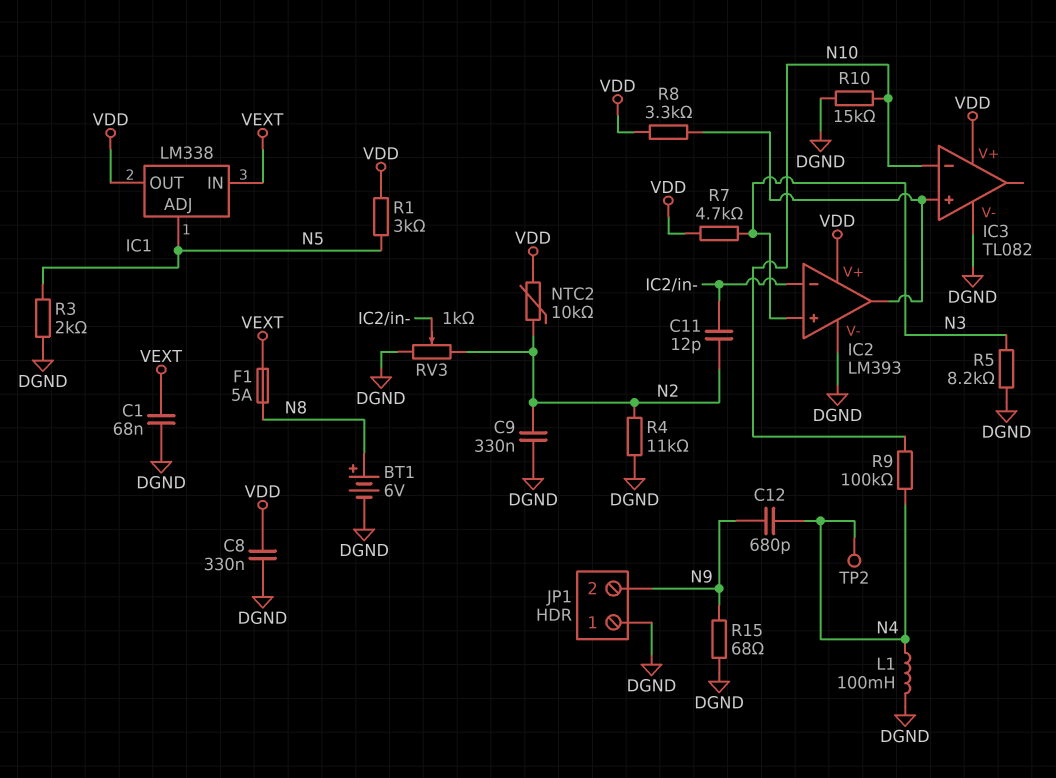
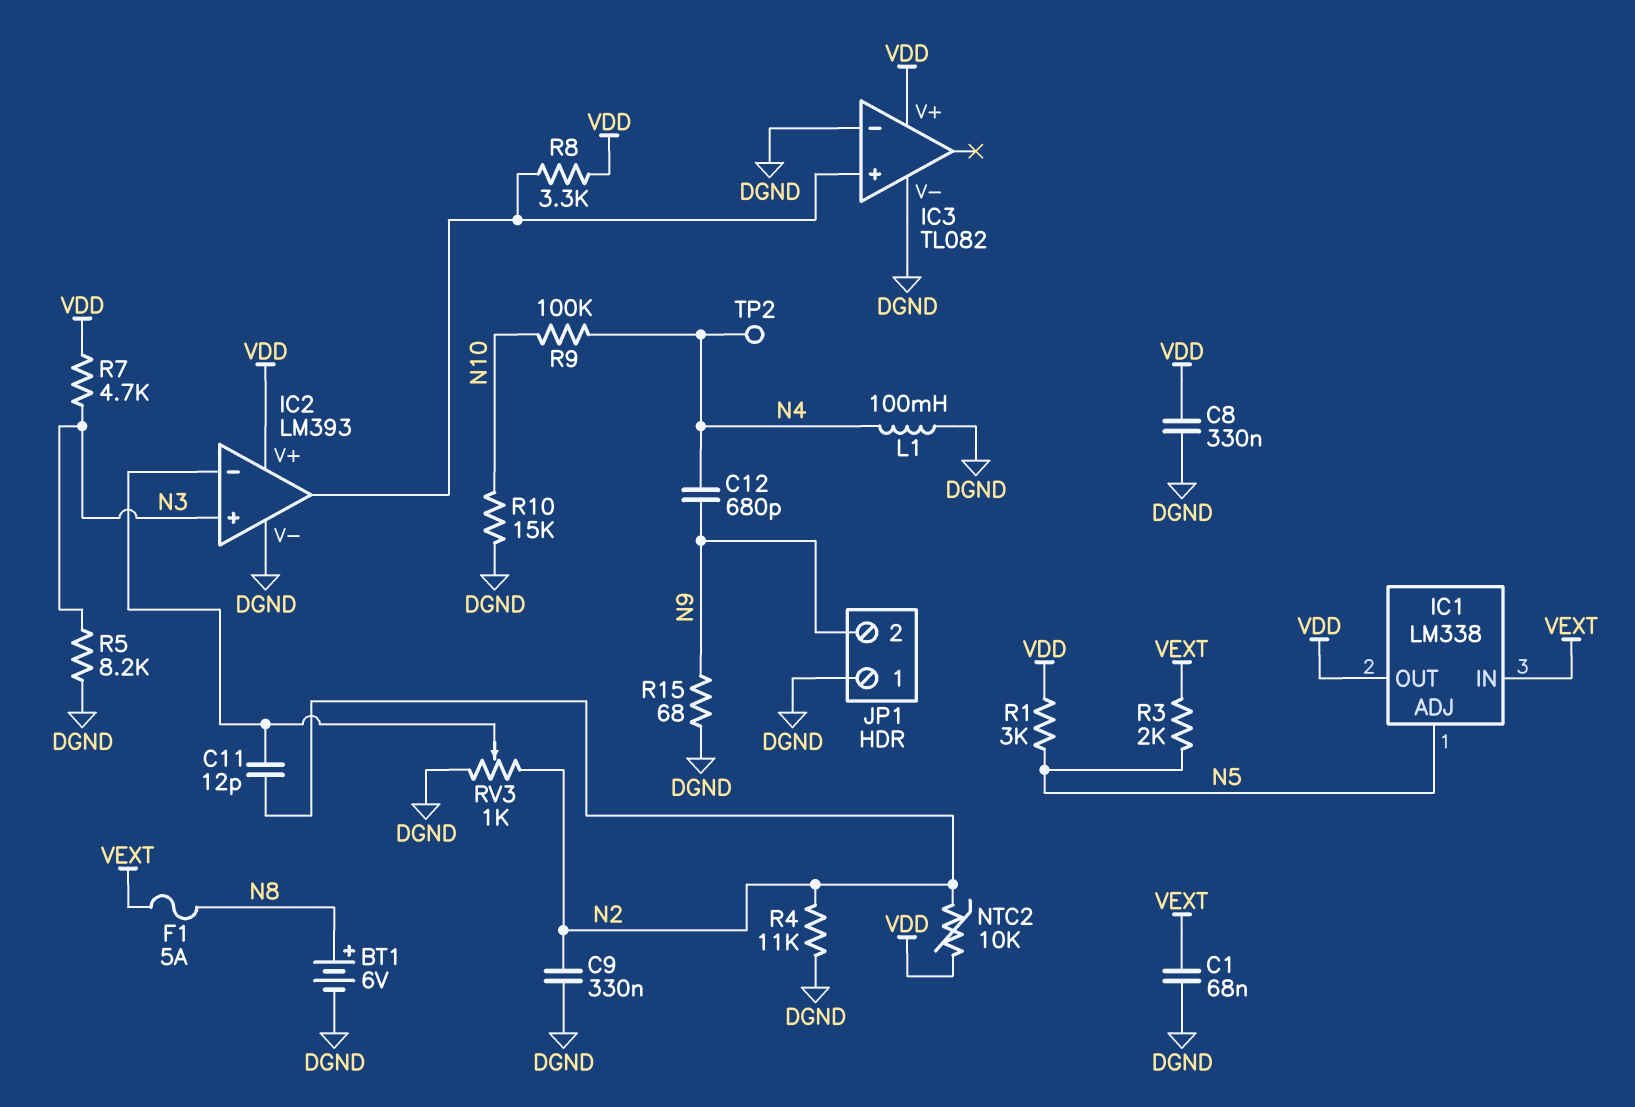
IC3 pin in-: N10 -> DGND
R3: 2k (DGND, N5) -> 2k (N5, VEXT)

